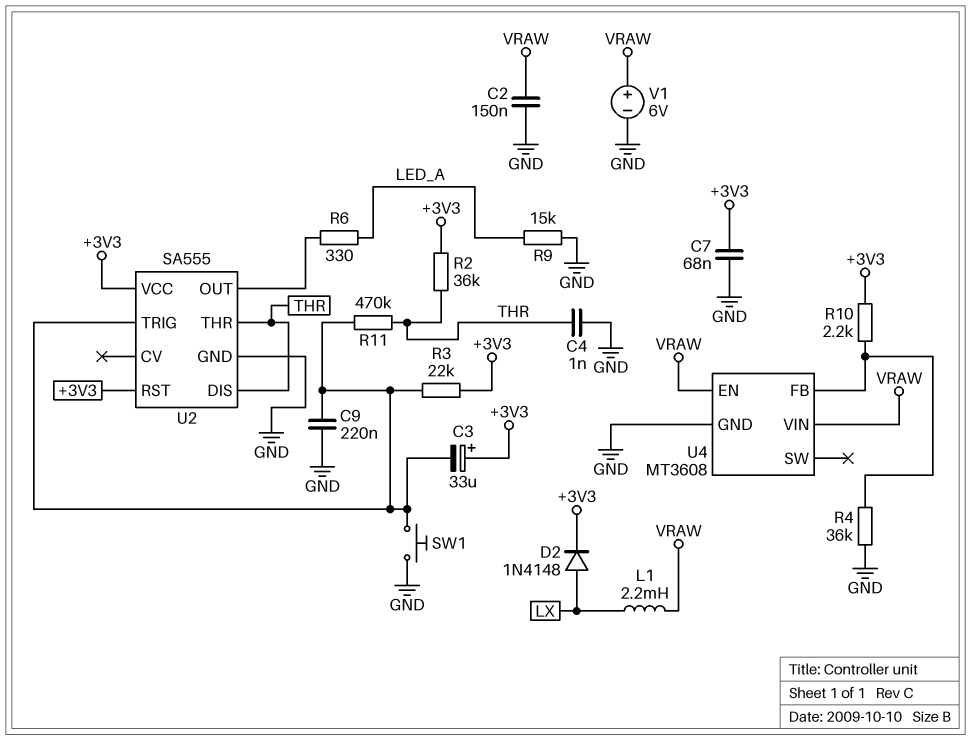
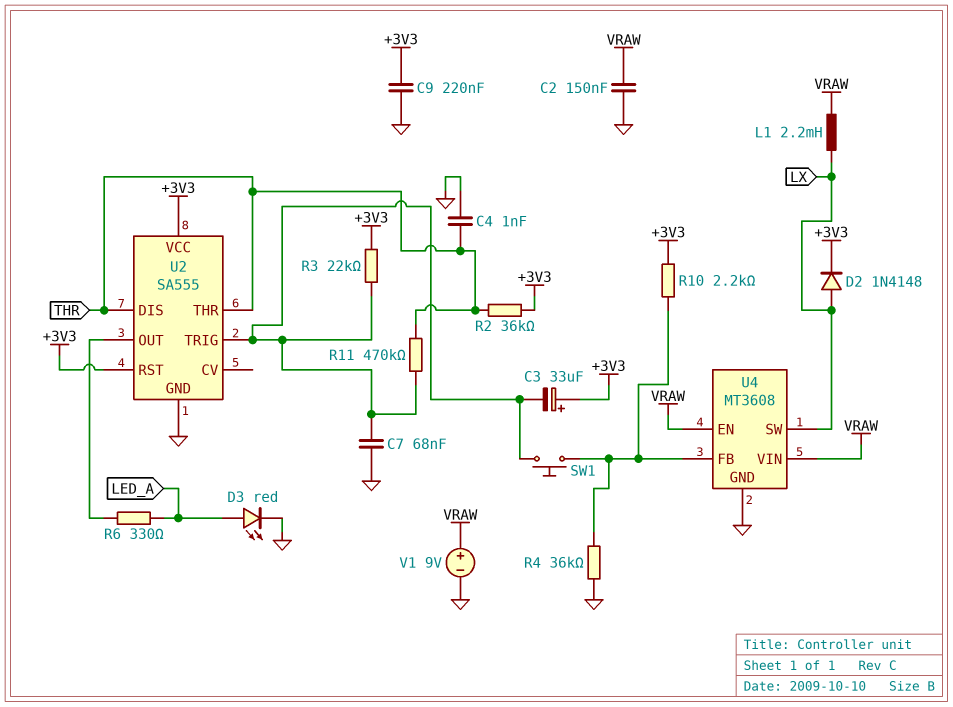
C7: 68nF (+3V3, GND) -> 68nF (GND, U2/TRIG)
C9: 220nF (GND, U2/TRIG) -> 220nF (+3V3, GND)
D3: none -> LED red (A LED_A, K GND)
R9: 15k (GND, LED_A) -> none
SW1: button (GND, U2/TRIG) -> button (U2/TRIG, U4/FB)
U4 pin SW: none -> LX
V1: 6V (plus VRAW, minus GND) -> 9V (plus VRAW, minus GND)

